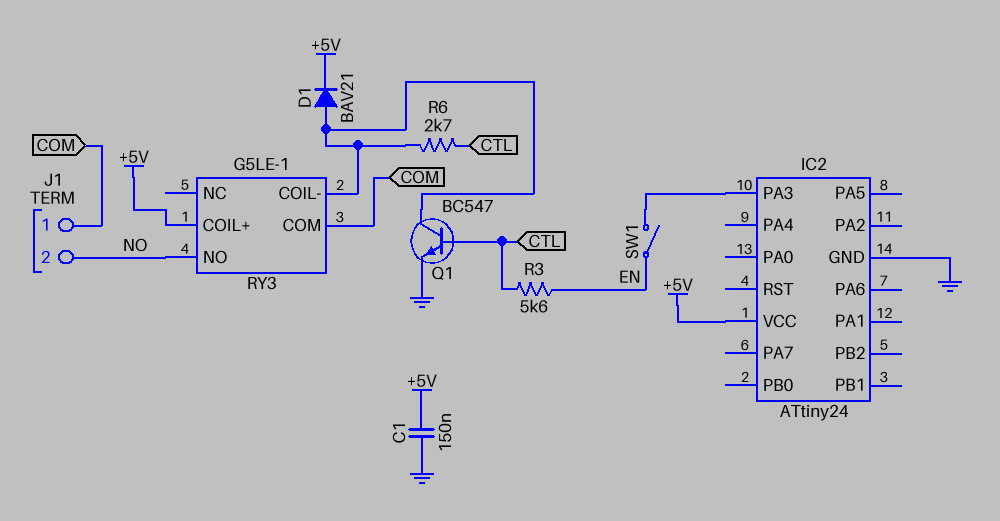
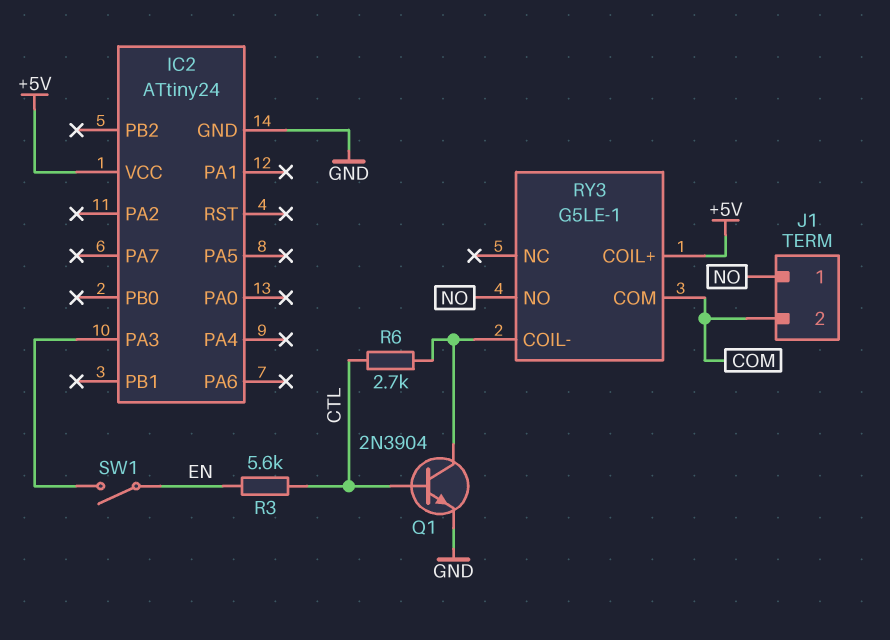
C1: 150nF (+5V, GND) -> none
D1: diode BAV21 (A RY3/COIL-, K +5V) -> none
J1 pin 1: COM -> NO
J1 pin 2: NO -> COM
Q1: NPN BC547 (B CTL, C RY3/COIL-, E GND) -> NPN 2N3904 (B CTL, C RY3/COIL-, E GND)

